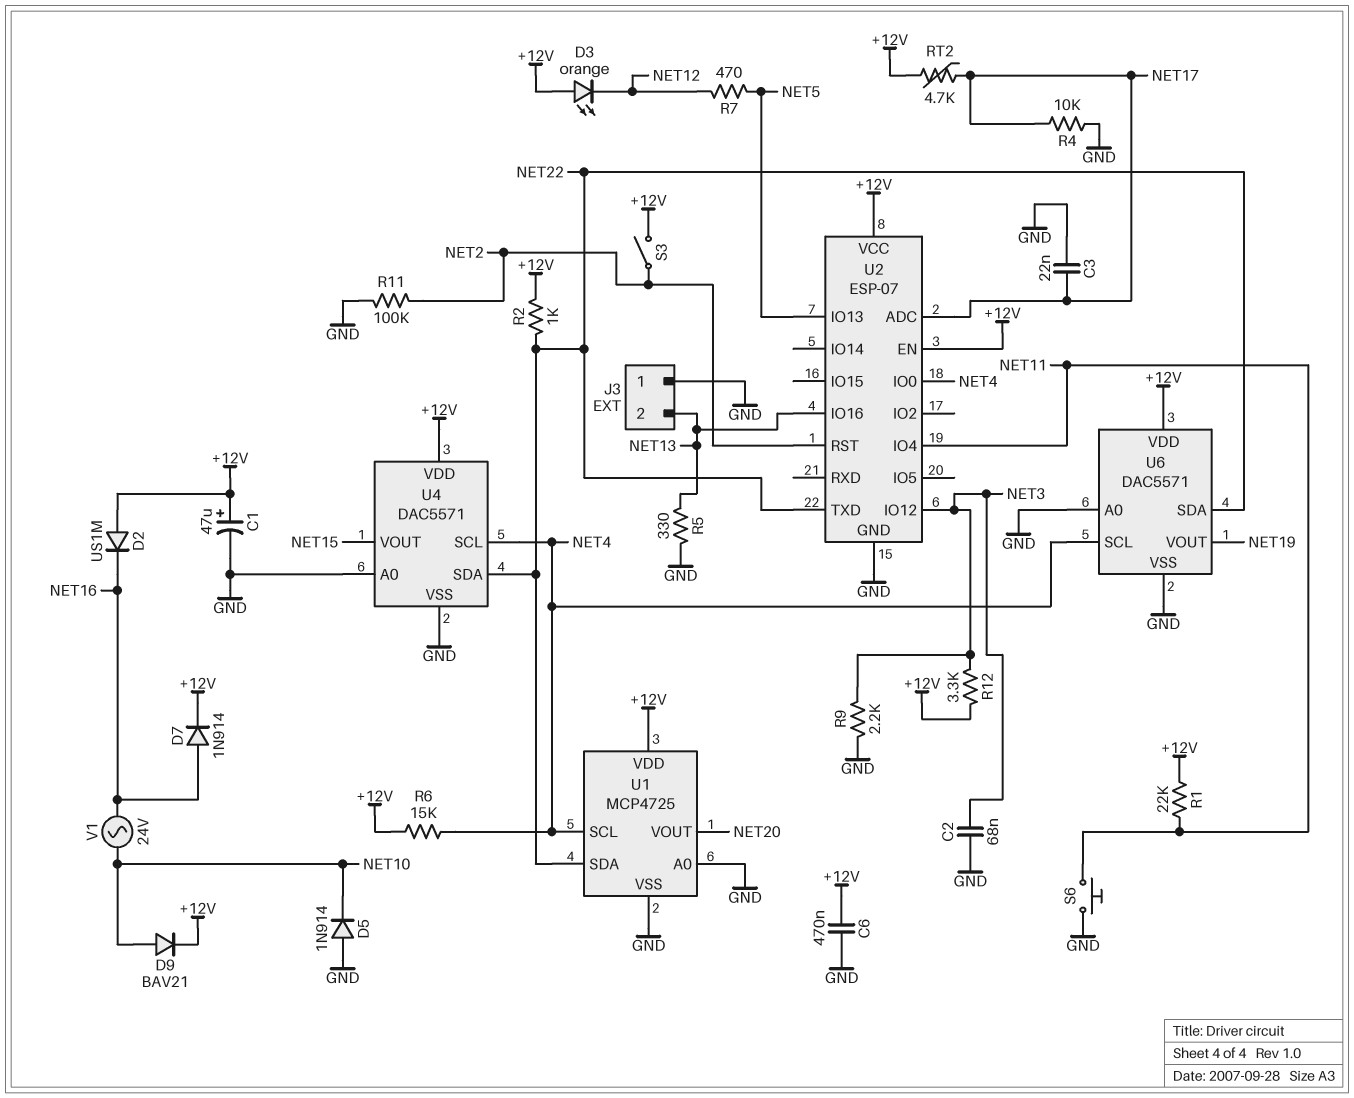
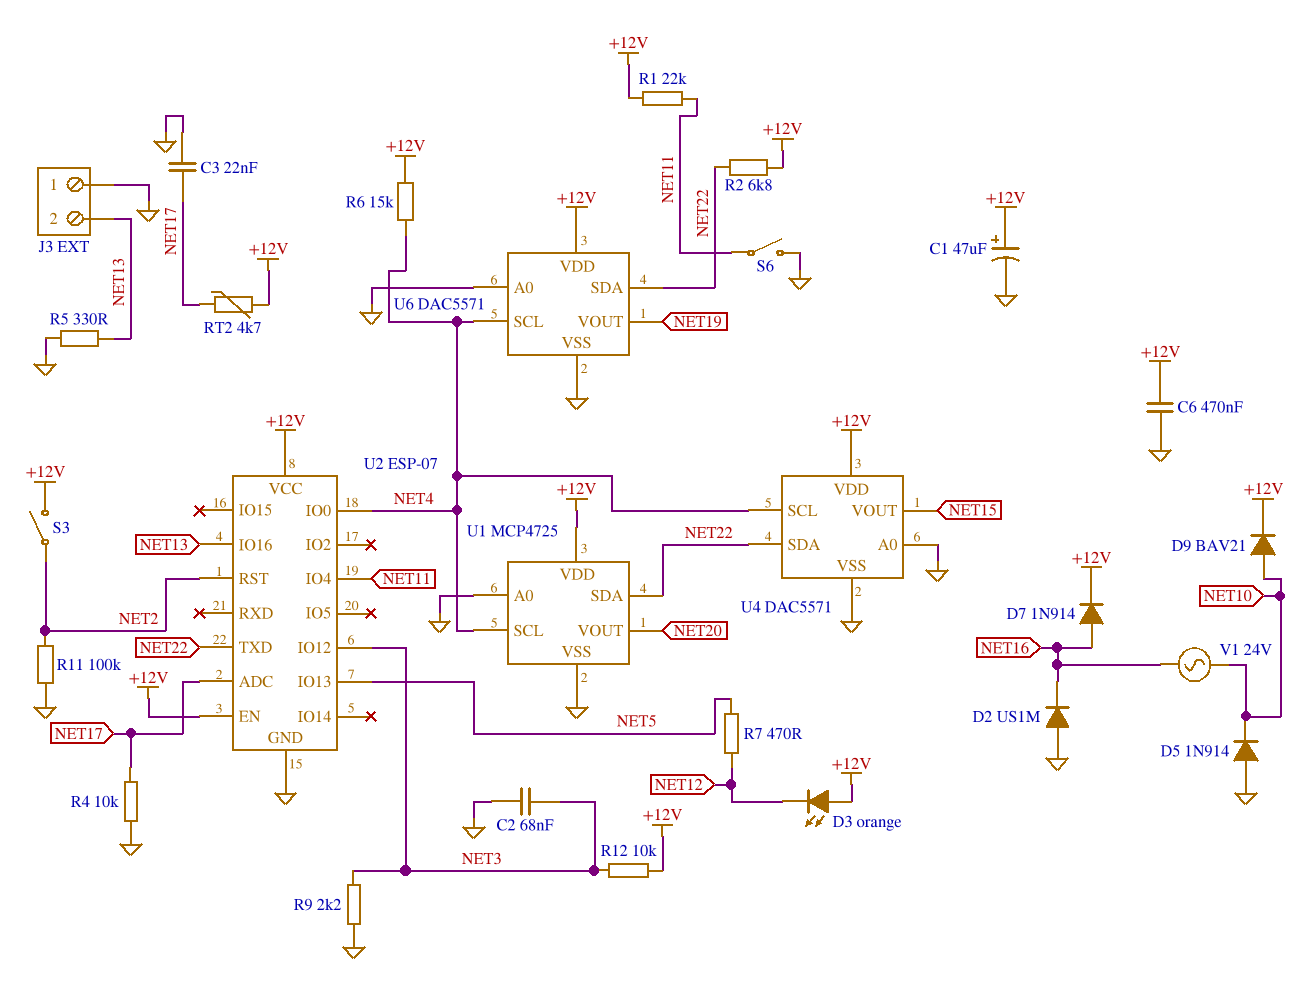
D2: diode US1M (A +12V, K NET16) -> diode US1M (A GND, K NET16)
R2: 1k (+12V, NET22) -> 6.8k (+12V, NET22)
R12: 3.3k (+12V, NET3) -> 10k (+12V, NET3)
S6: button (GND, NET11) -> switch (GND, NET11)

